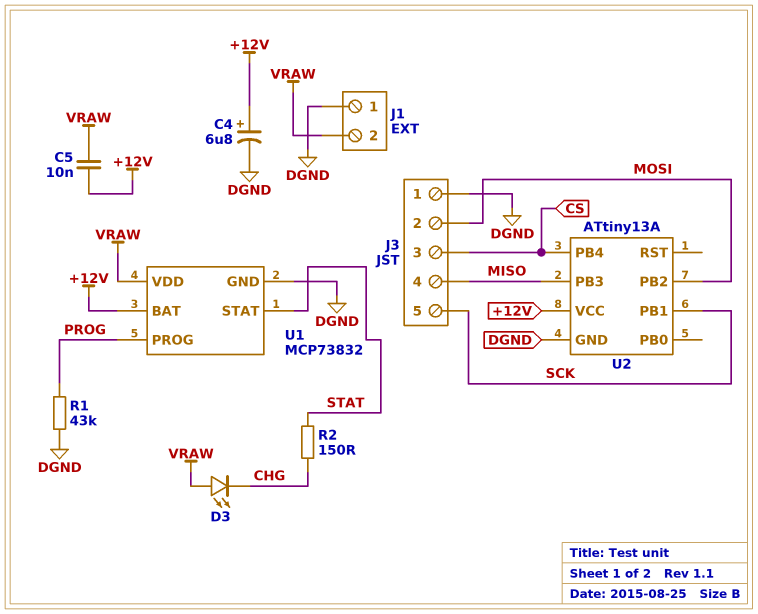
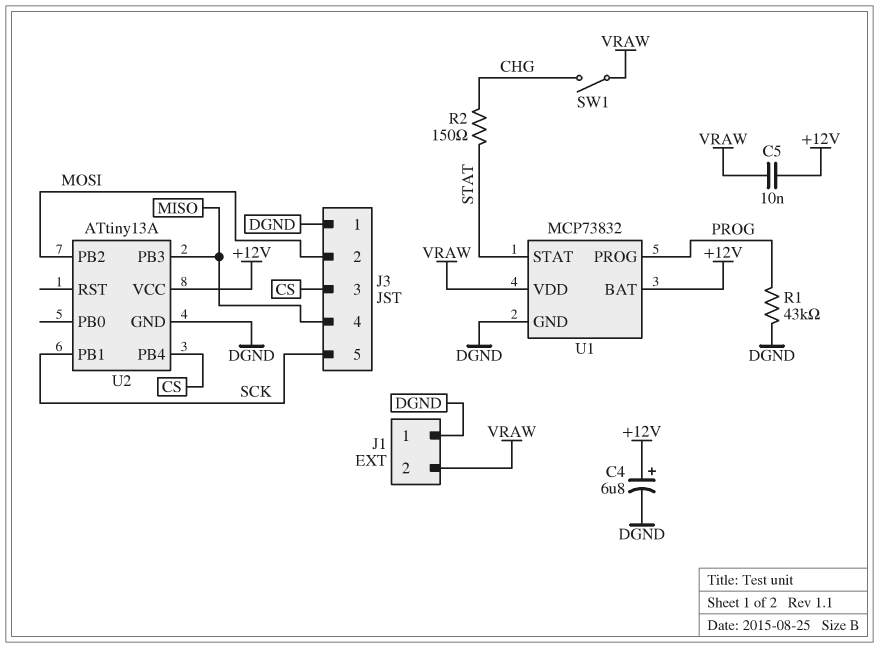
D3: LED (A VRAW, K CHG) -> none
SW1: none -> switch (CHG, VRAW)

